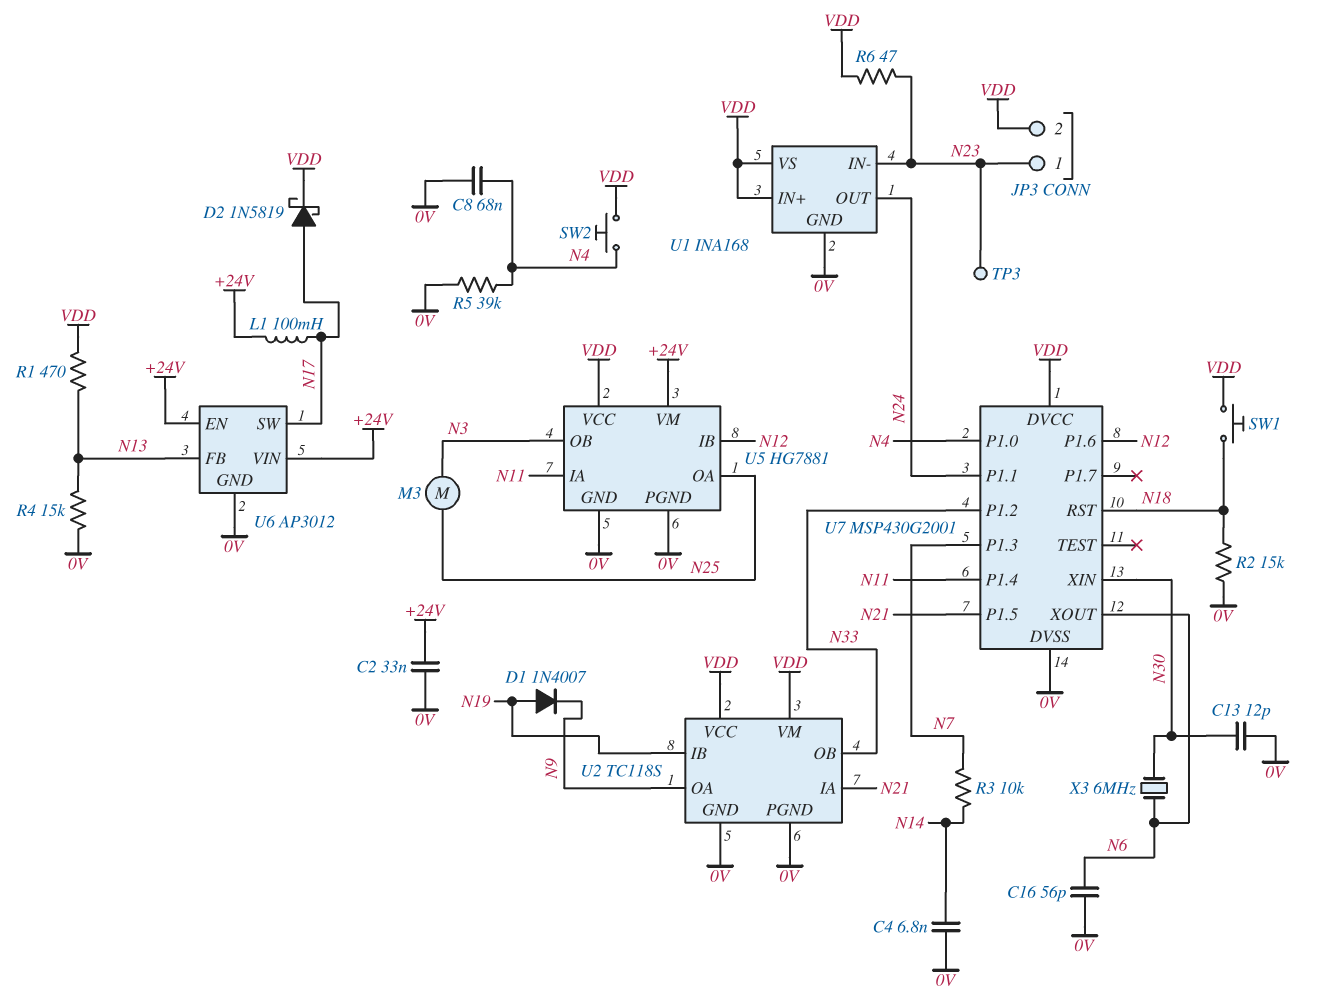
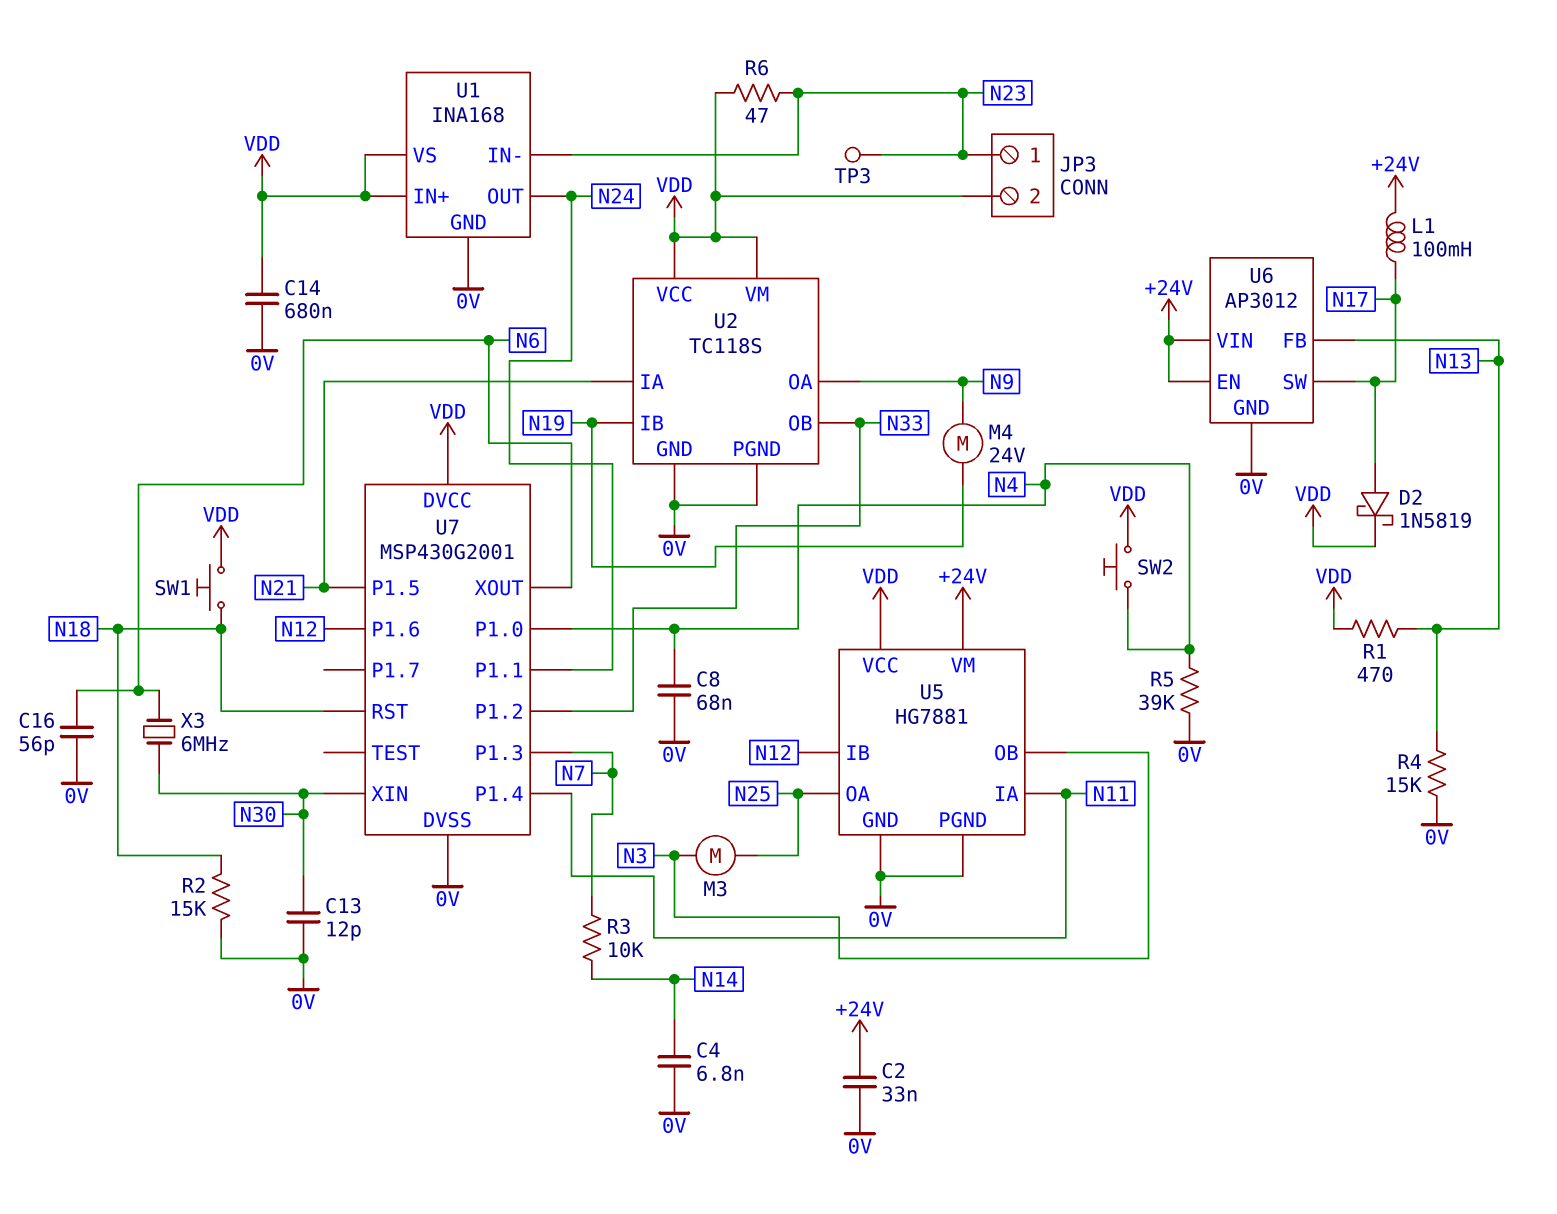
C14: none -> 680nF (0V, VDD)
D1: diode 1N4007 (A N19, K N9) -> none
M4: none -> motor 24V (N9, N19)

